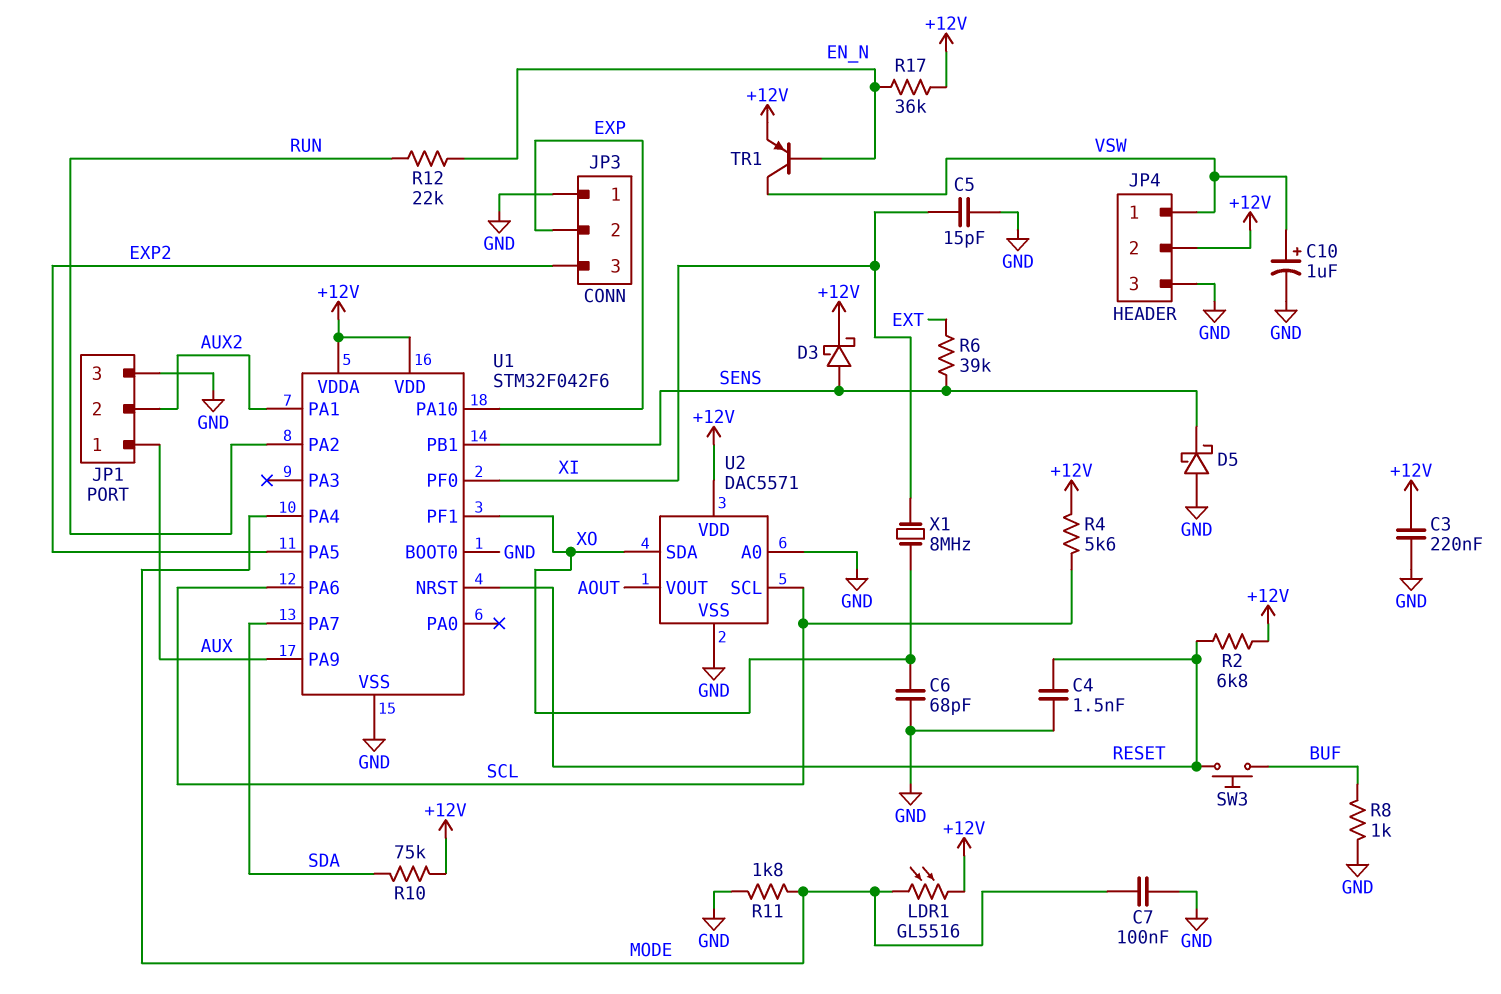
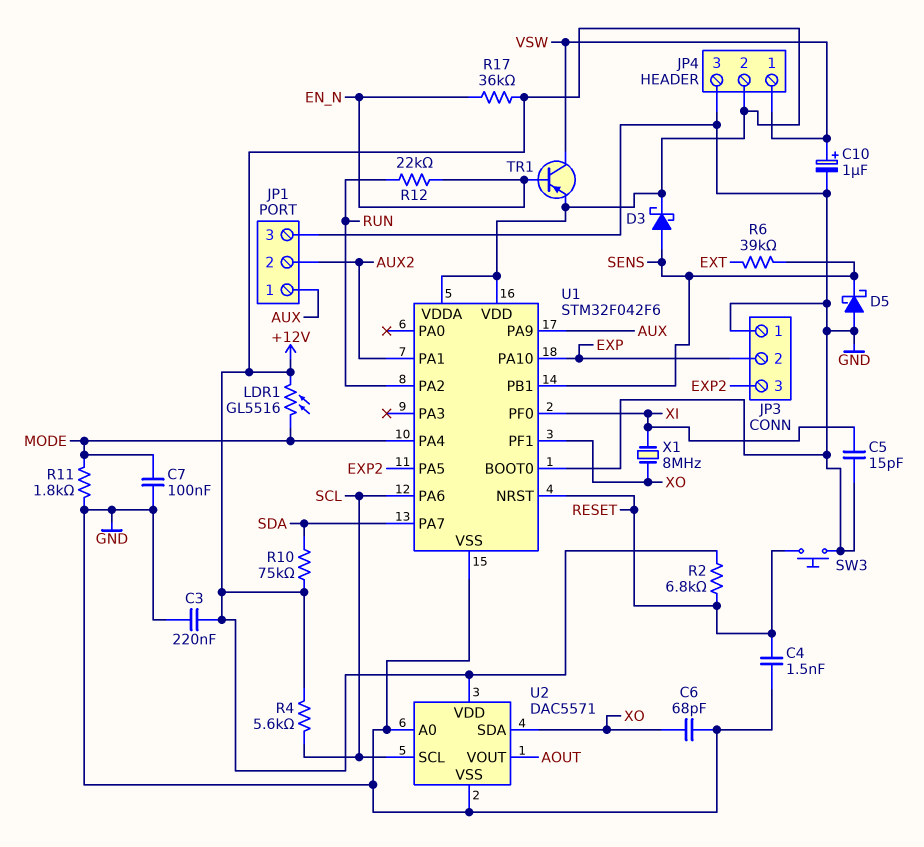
R8: 1k (BUF, GND) -> none
SW3: button (BUF, RESET) -> button (GND, RESET)

